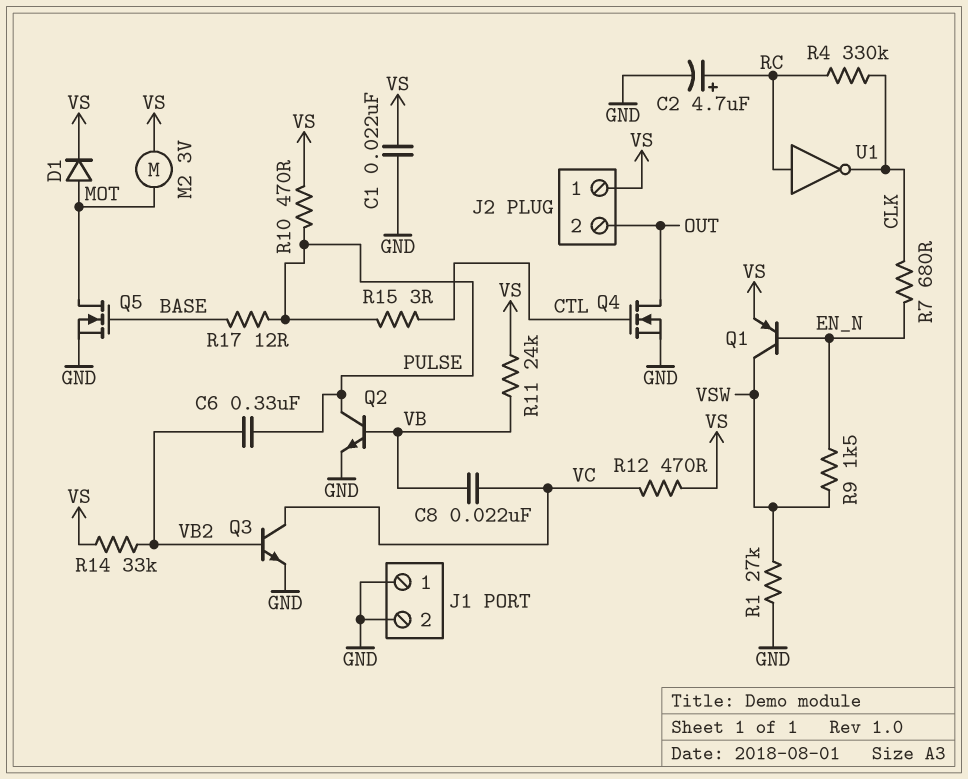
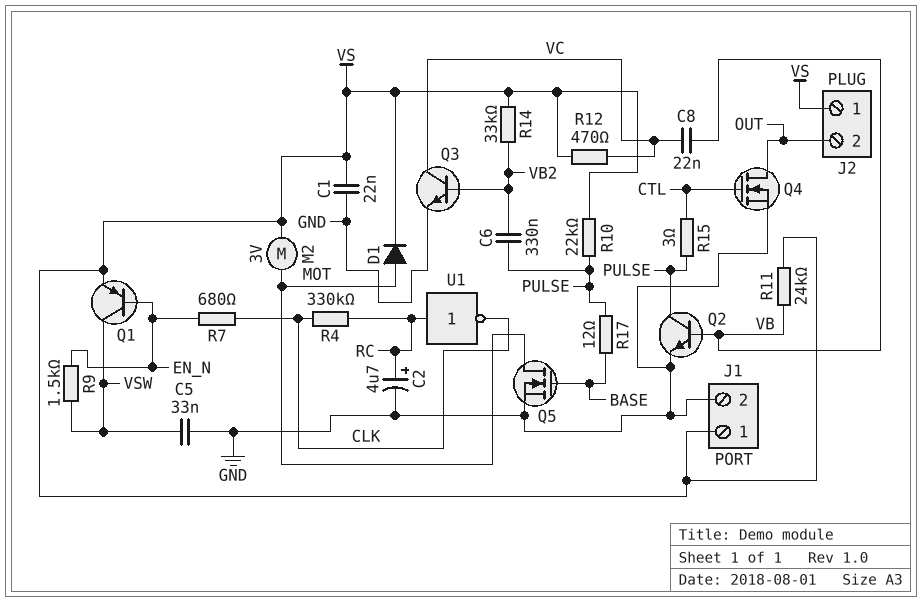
C5: none -> 33nF (GND, VSW)
J1 pin 1: GND -> VS
R1: 27k (GND, VSW) -> none
R10: 470 (PULSE, VS) -> 22k (PULSE, VS)

